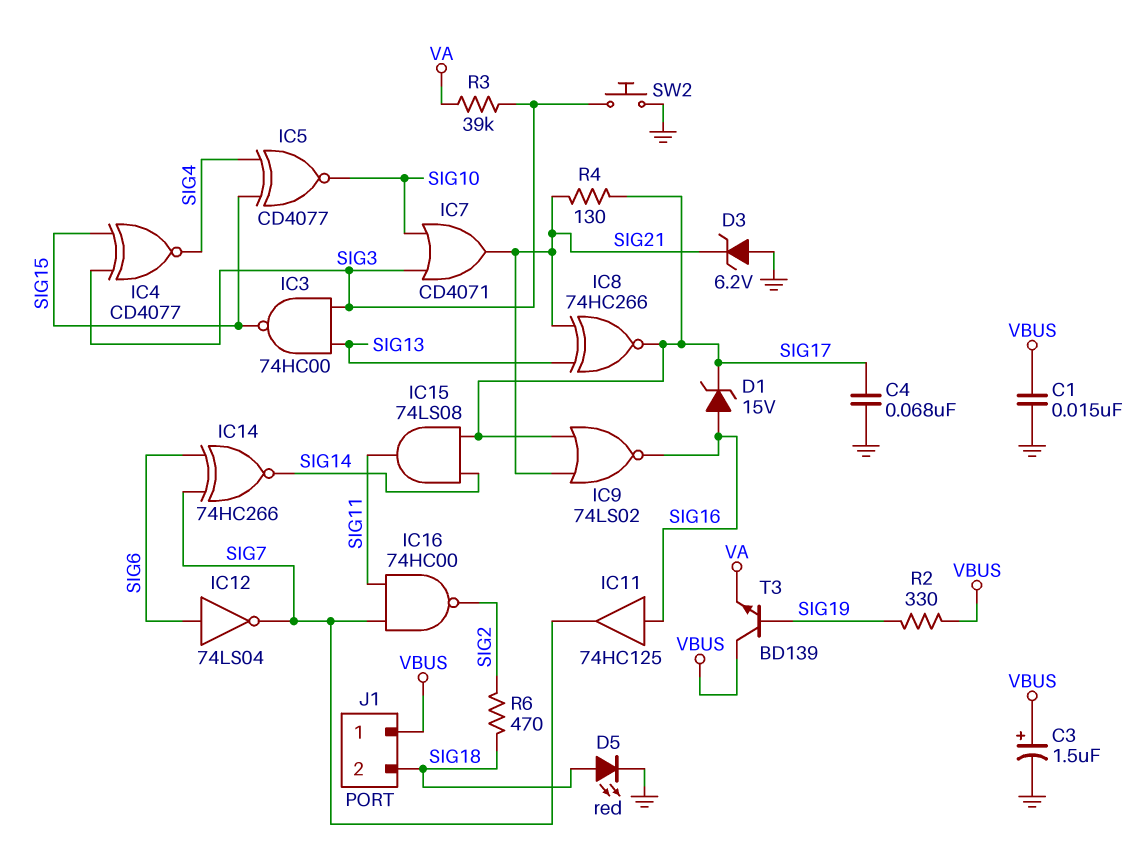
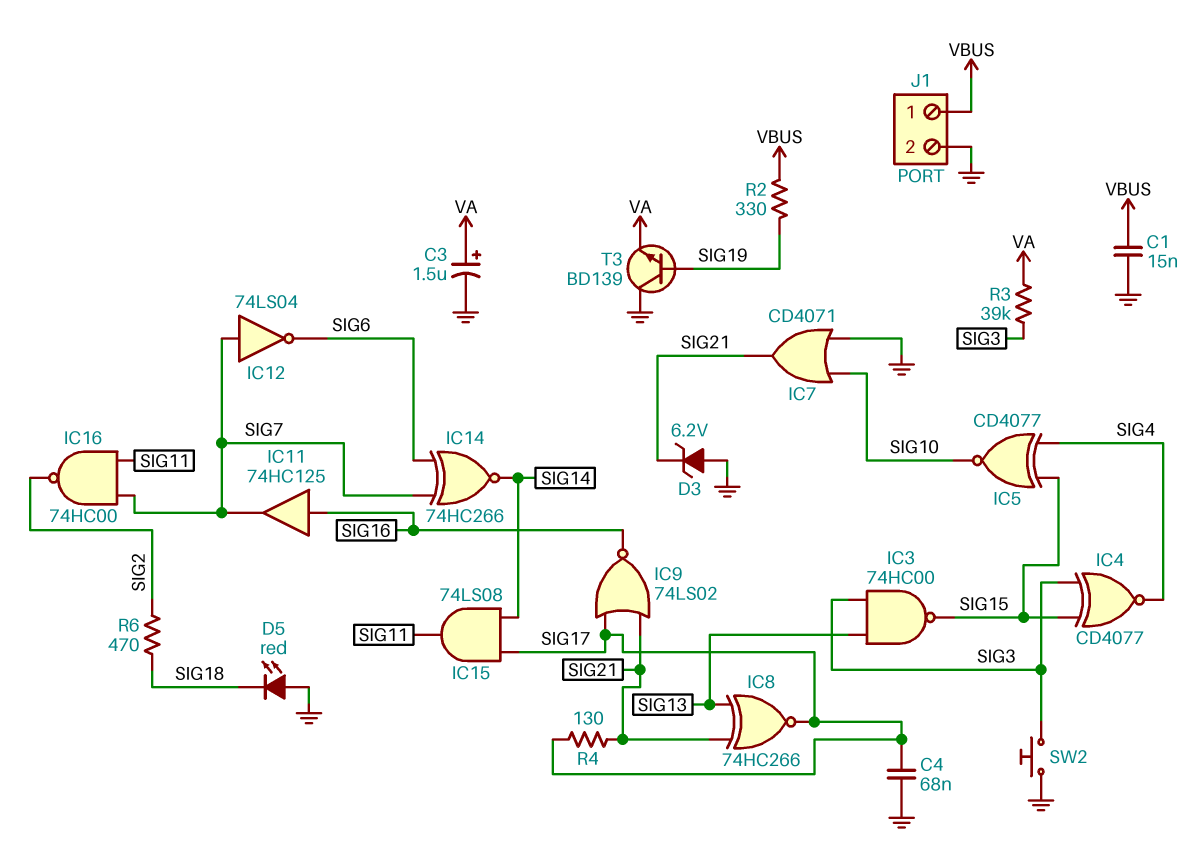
C3: 1.5uF (plus VBUS, minus GND) -> 1.5uF (plus VA, minus GND)
D1: zener 15V (A SIG16, K SIG17) -> none
D5: LED red (A SIG18, K GND) -> LED red (A GND, K SIG18)
IC7: OR CD4071 (in SIG3, in SIG10, out SIG21) -> OR CD4071 (in GND, in SIG10, out SIG21)
IC12: NOT 74LS04 (in SIG6, out SIG7) -> NOT 74LS04 (in SIG7, out SIG6)
J1 pin 2: SIG18 -> GND
T3: NPN BD139 (B SIG19, C VBUS, E VA) -> NPN BD139 (B SIG19, C GND, E VA)

